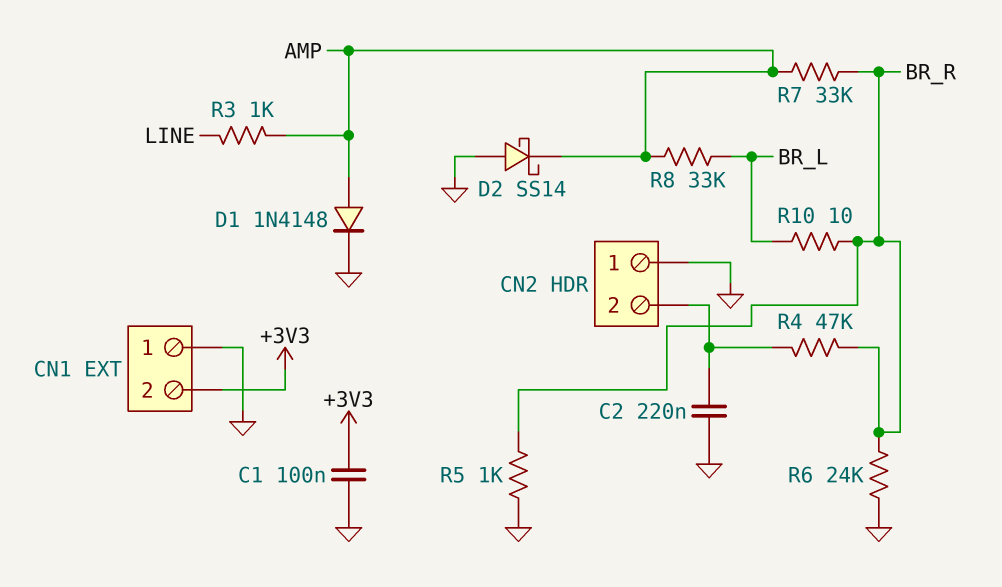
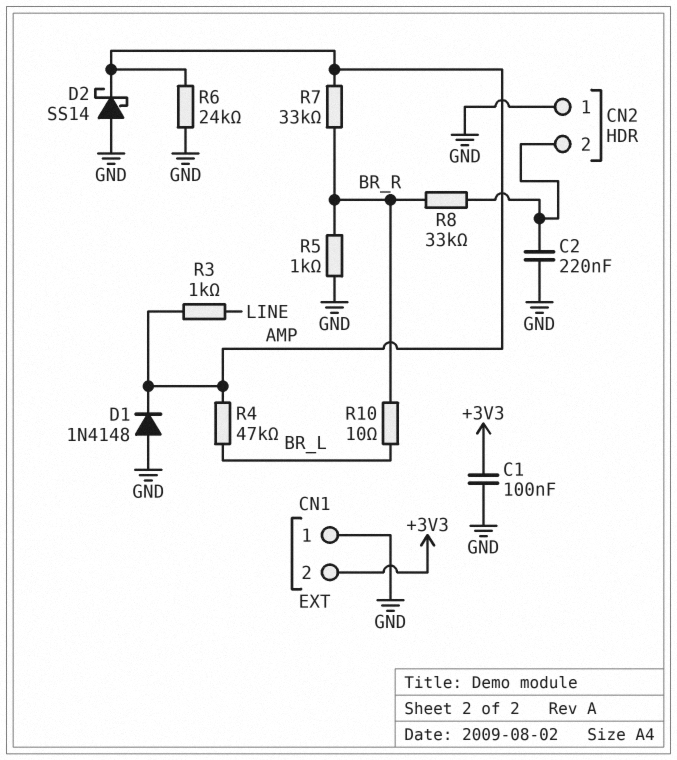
D1: diode 1N4148 (A AMP, K GND) -> diode 1N4148 (A GND, K AMP)
R4: 47k (BR_R, CN2/2) -> 47k (AMP, BR_L)
R6: 24k (BR_R, GND) -> 24k (AMP, GND)
R8: 33k (AMP, BR_L) -> 33k (BR_R, CN2/2)

